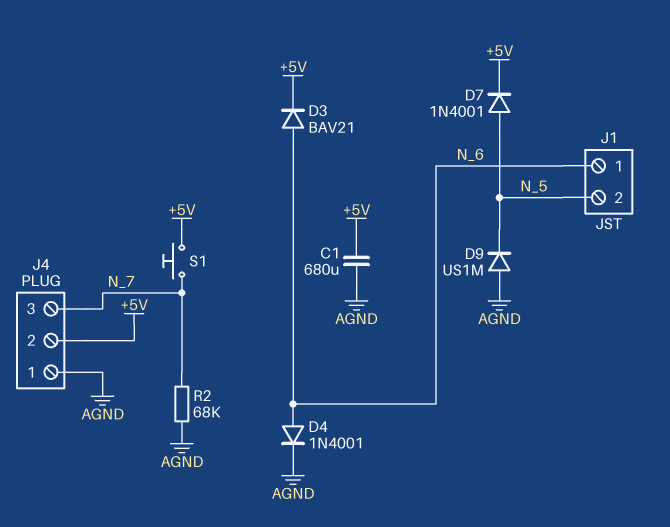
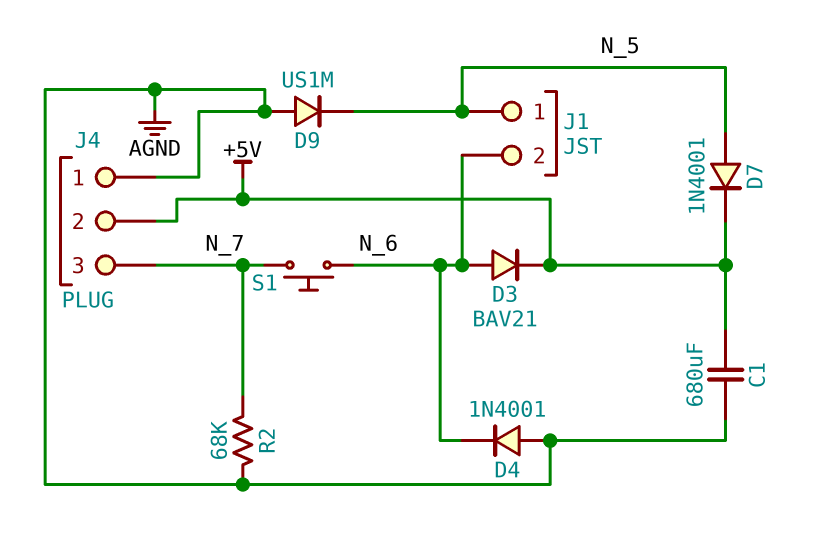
D4: diode 1N4001 (A N_6, K AGND) -> diode 1N4001 (A AGND, K N_6)
J1 pin 1: N_6 -> N_5
J1 pin 2: N_5 -> N_6
S1: button (+5V, N_7) -> button (N_6, N_7)

